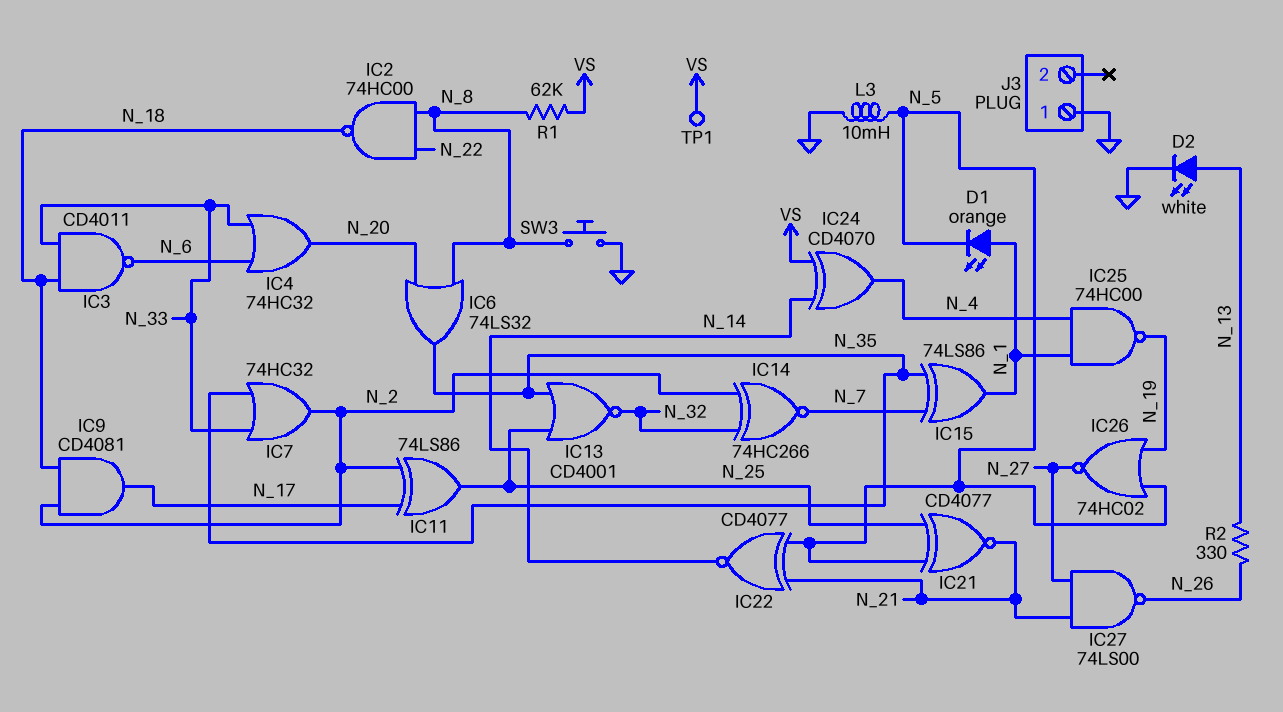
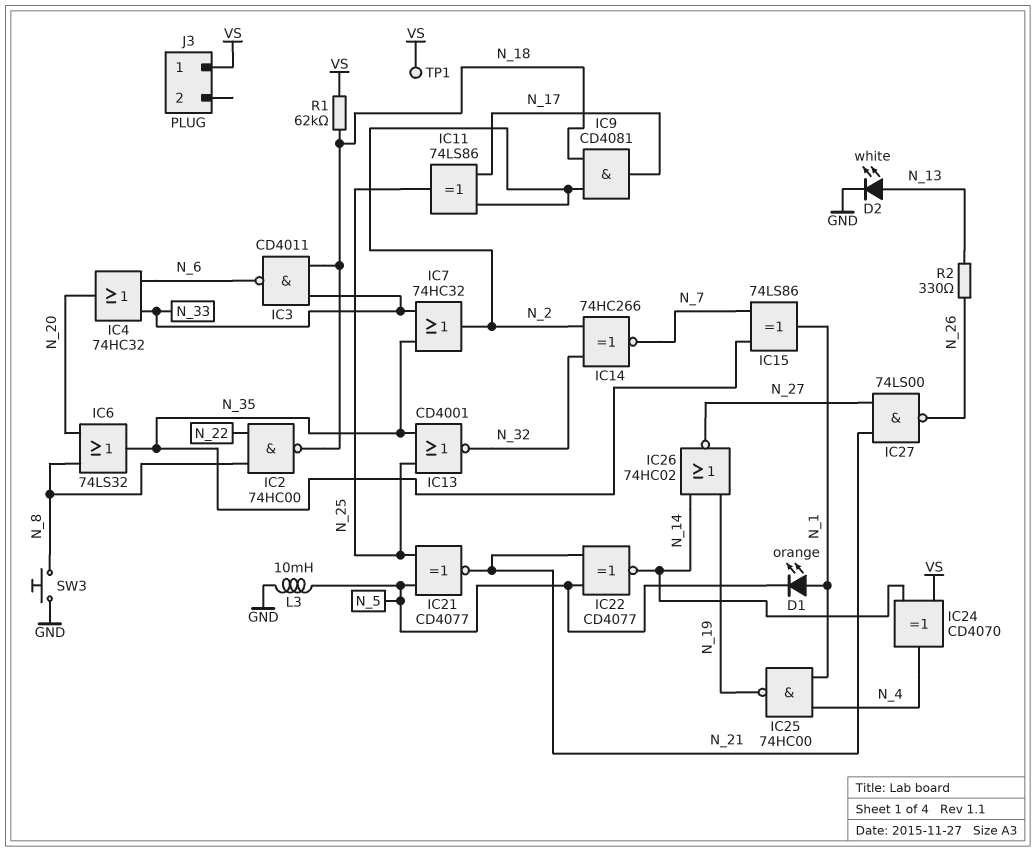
IC26: NOR 74HC02 (in N_5, in N_19, out N_27) -> NOR 74HC02 (in N_14, in N_19, out N_27)
J3 pin 1: GND -> VS
R1: 62k (N_8, VS) -> 62k (N_18, VS)

